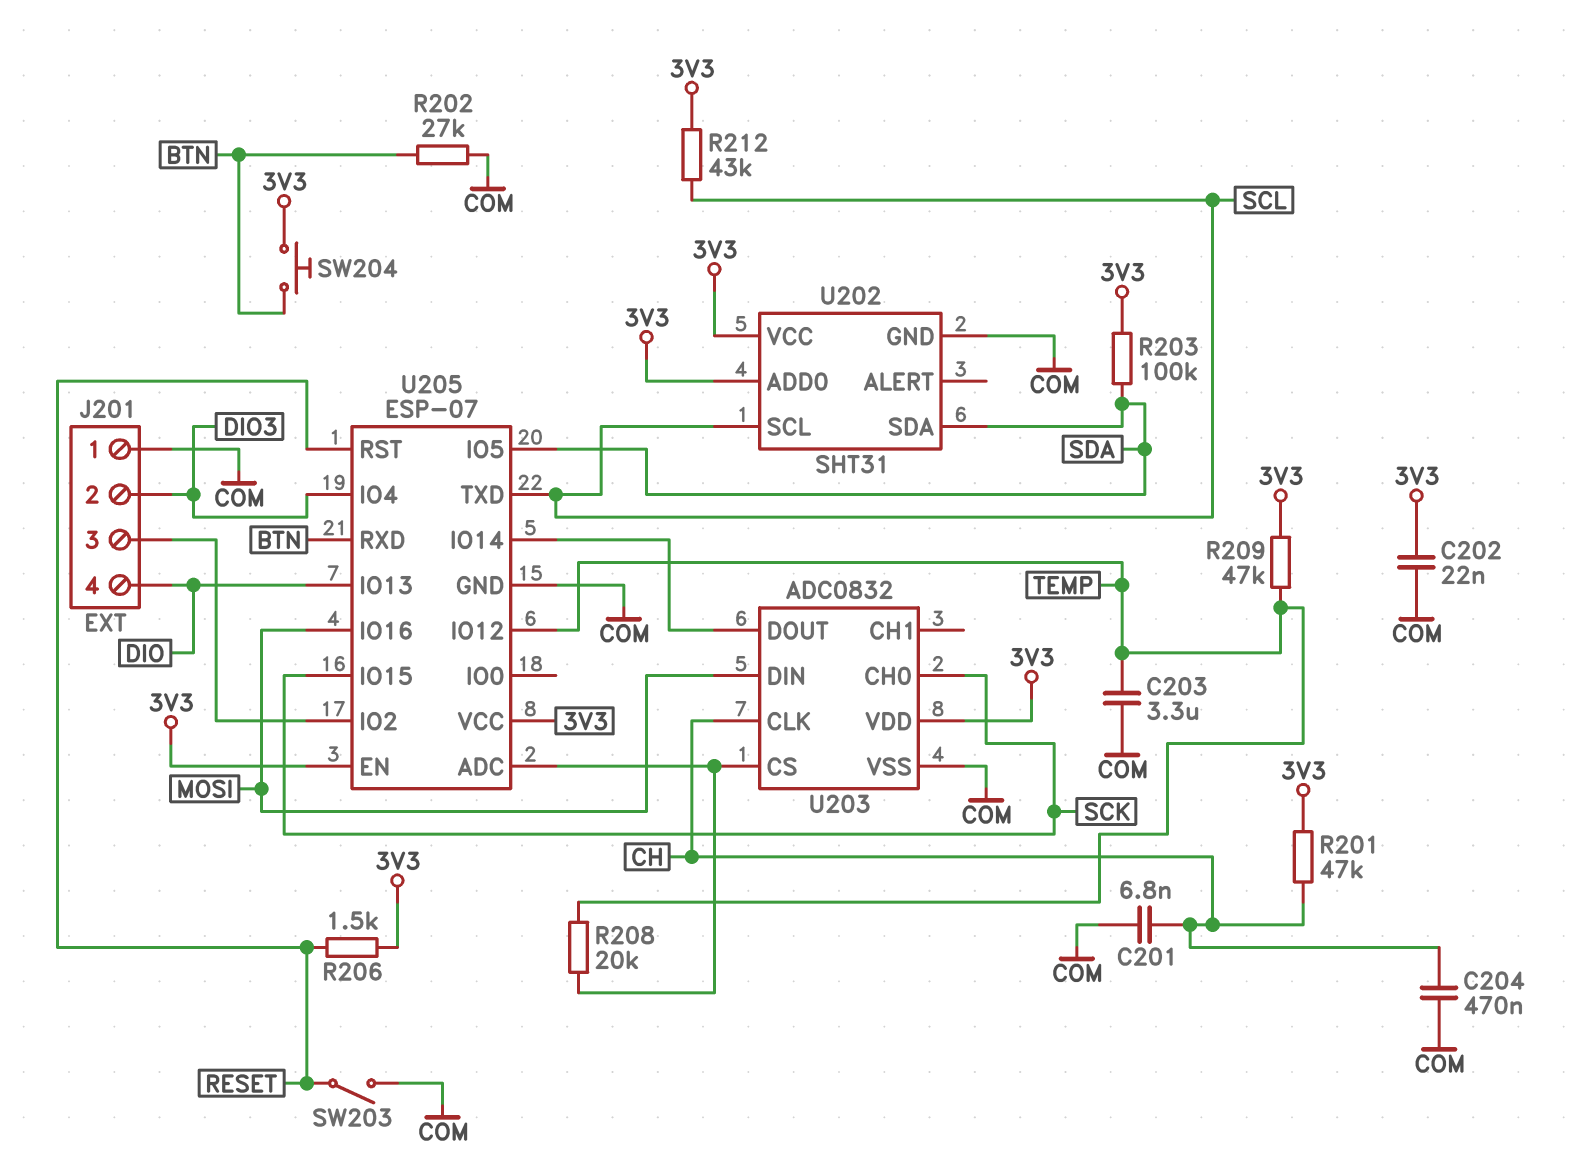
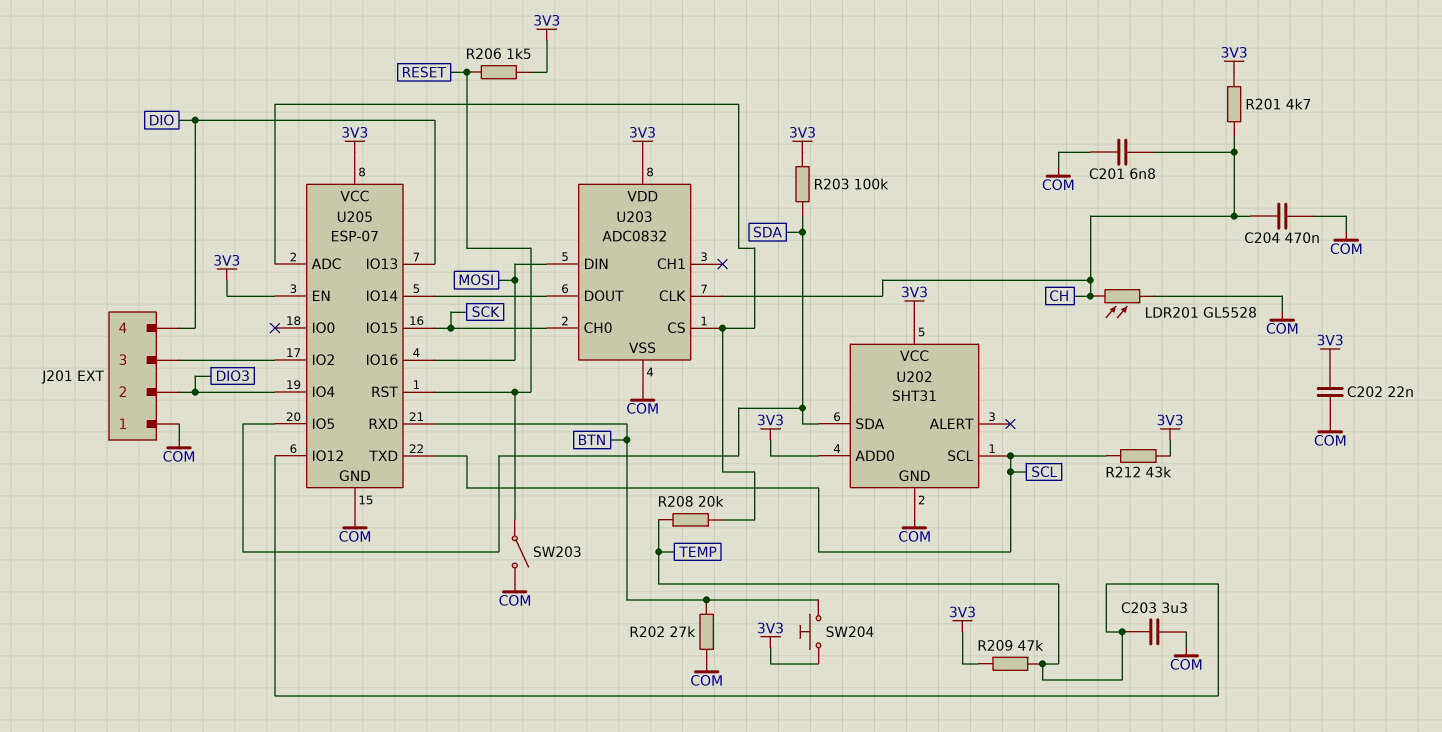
LDR201: none -> GL5528 (CH, COM)
R201: 47k (3V3, CH) -> 4.7k (3V3, CH)

